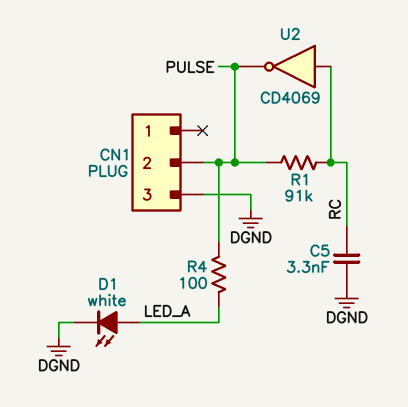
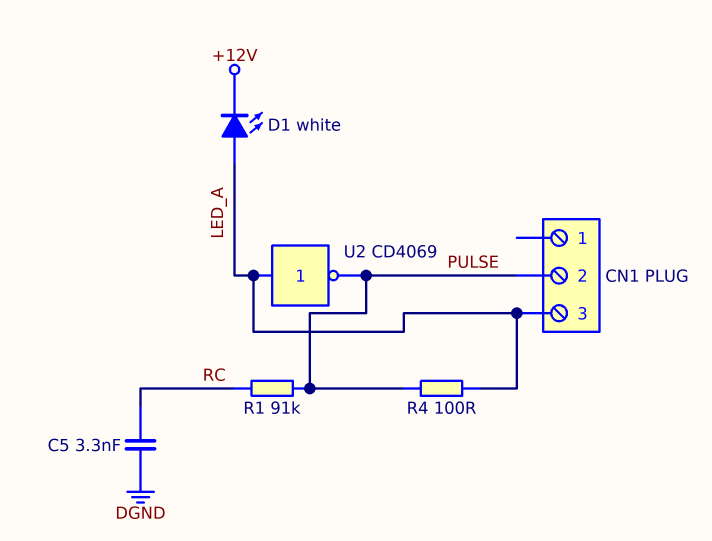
CN1 pin 3: DGND -> LED_A
D1: LED white (A LED_A, K DGND) -> LED white (A LED_A, K +12V)
U2: NOT CD4069 (in RC, out PULSE) -> NOT CD4069 (in LED_A, out PULSE)

